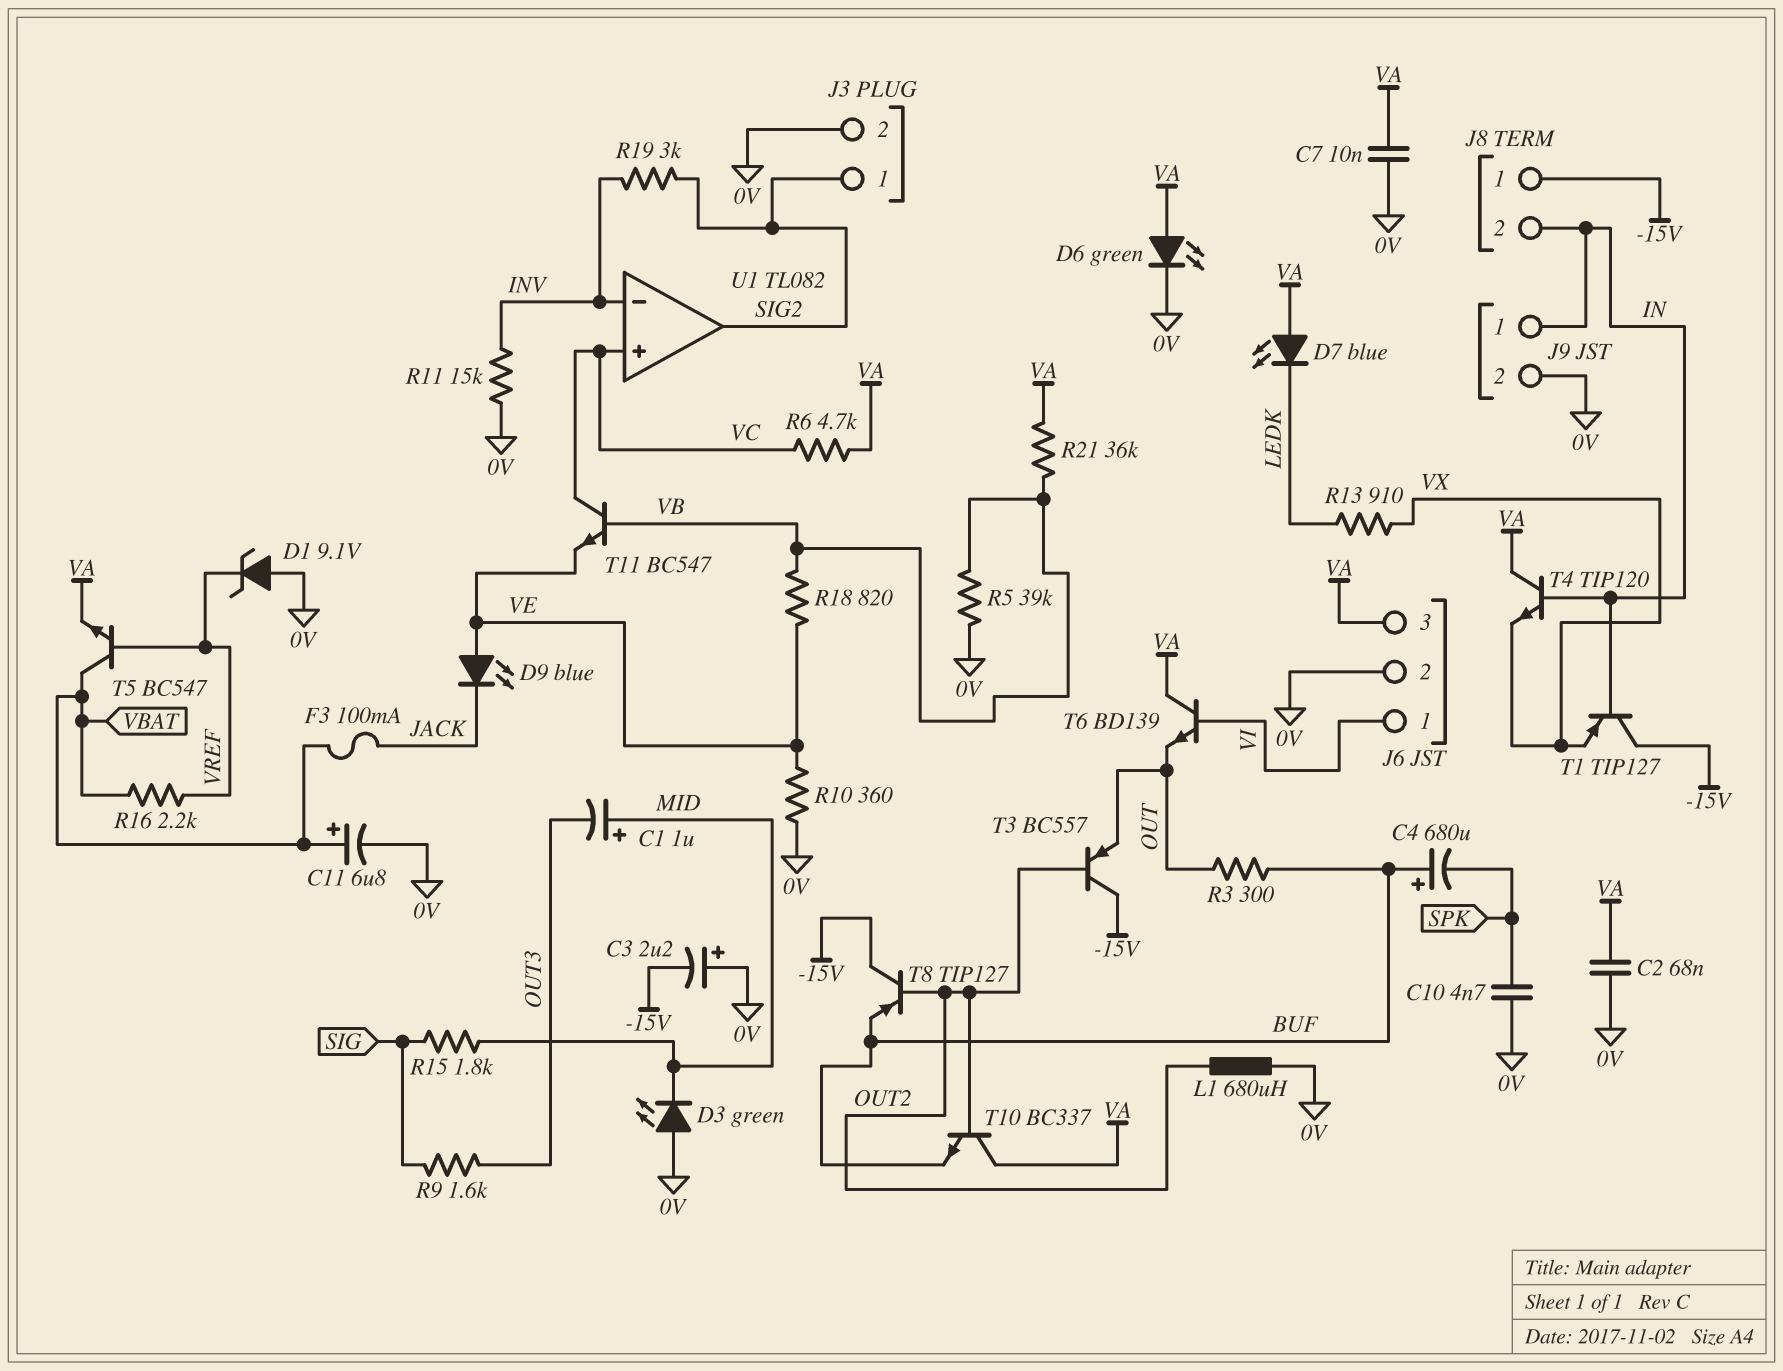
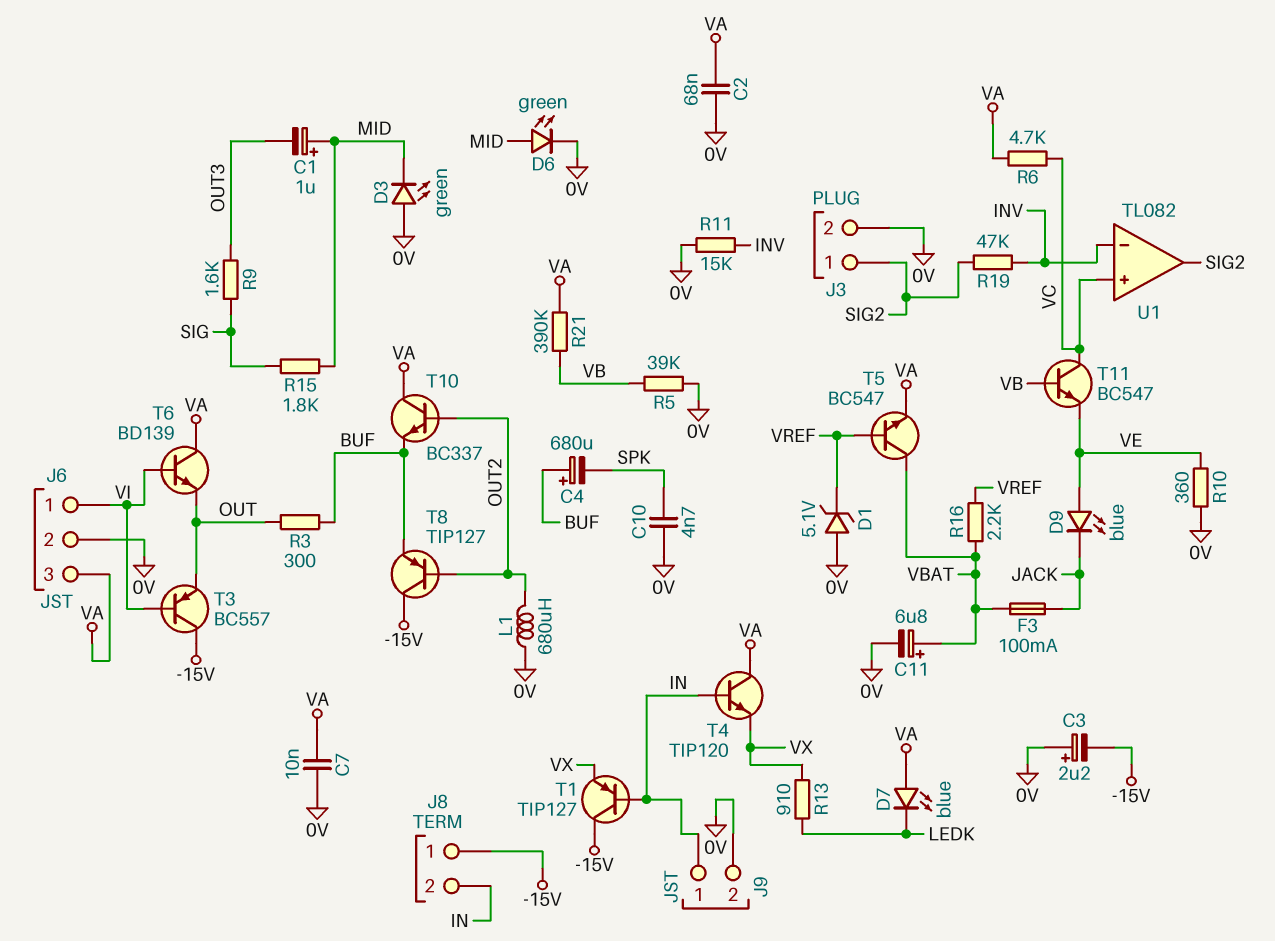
D1: zener 9.1V (A 0V, K VREF) -> zener 5.1V (A 0V, K VREF)
D6: LED green (A VA, K 0V) -> LED green (A MID, K 0V)
R18: 820 (VB, VE) -> none
R19: 3k (INV, SIG2) -> 47k (INV, SIG2)
R21: 36k (VA, VB) -> 390k (VA, VB)
T3: PNP BC557 (B OUT2, C -15V, E OUT) -> PNP BC557 (B VI, C -15V, E OUT)

